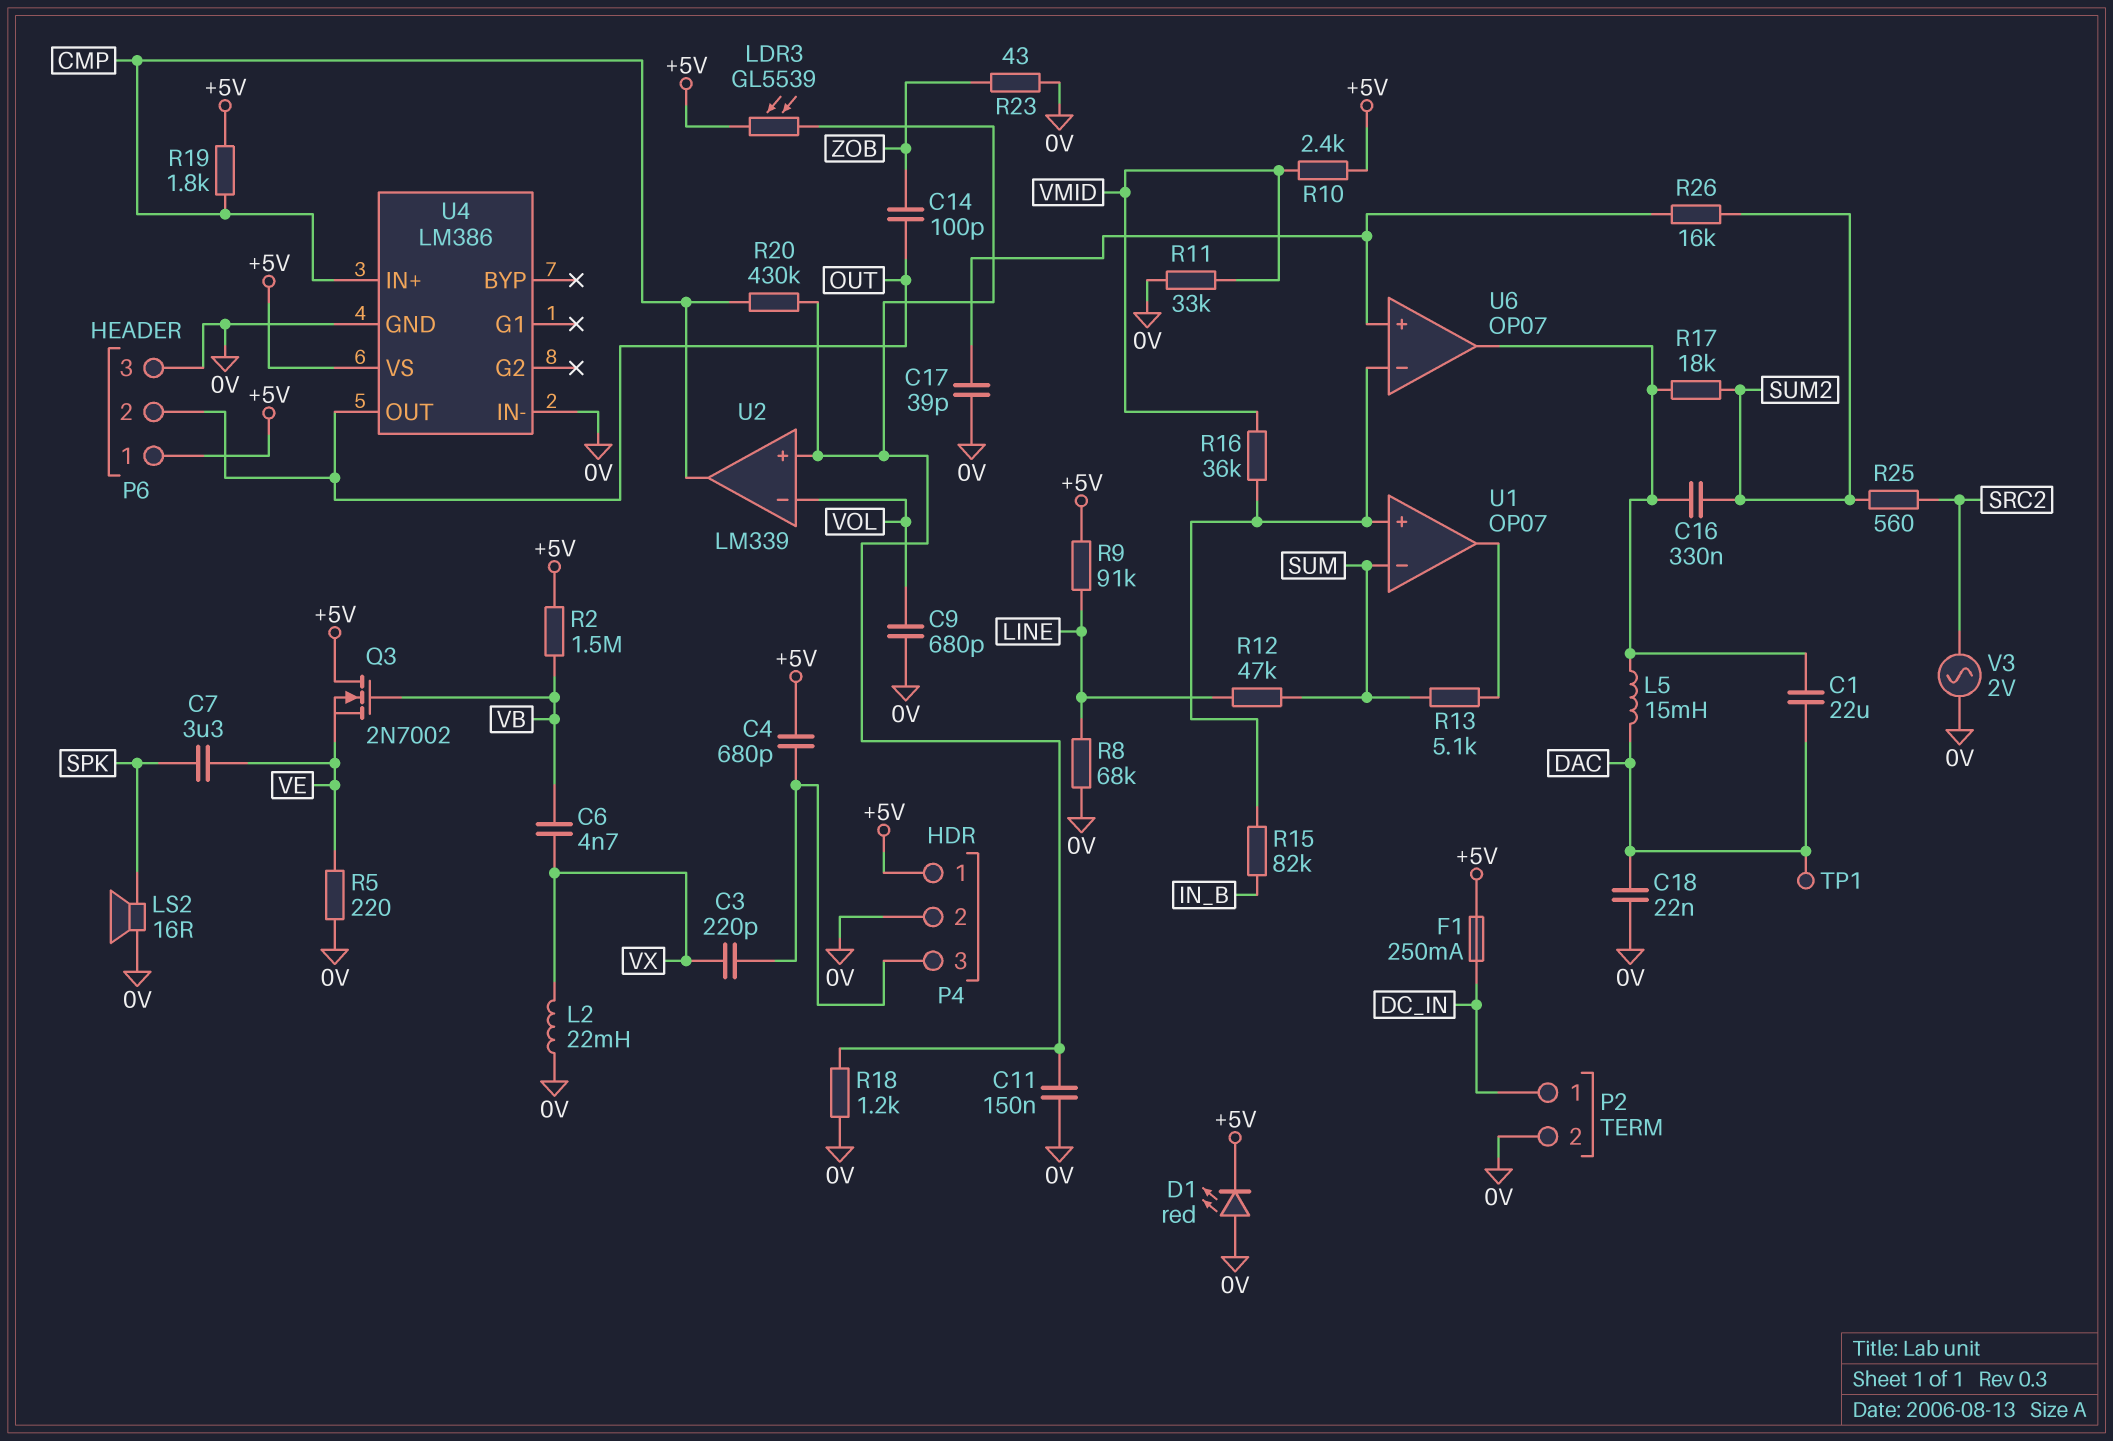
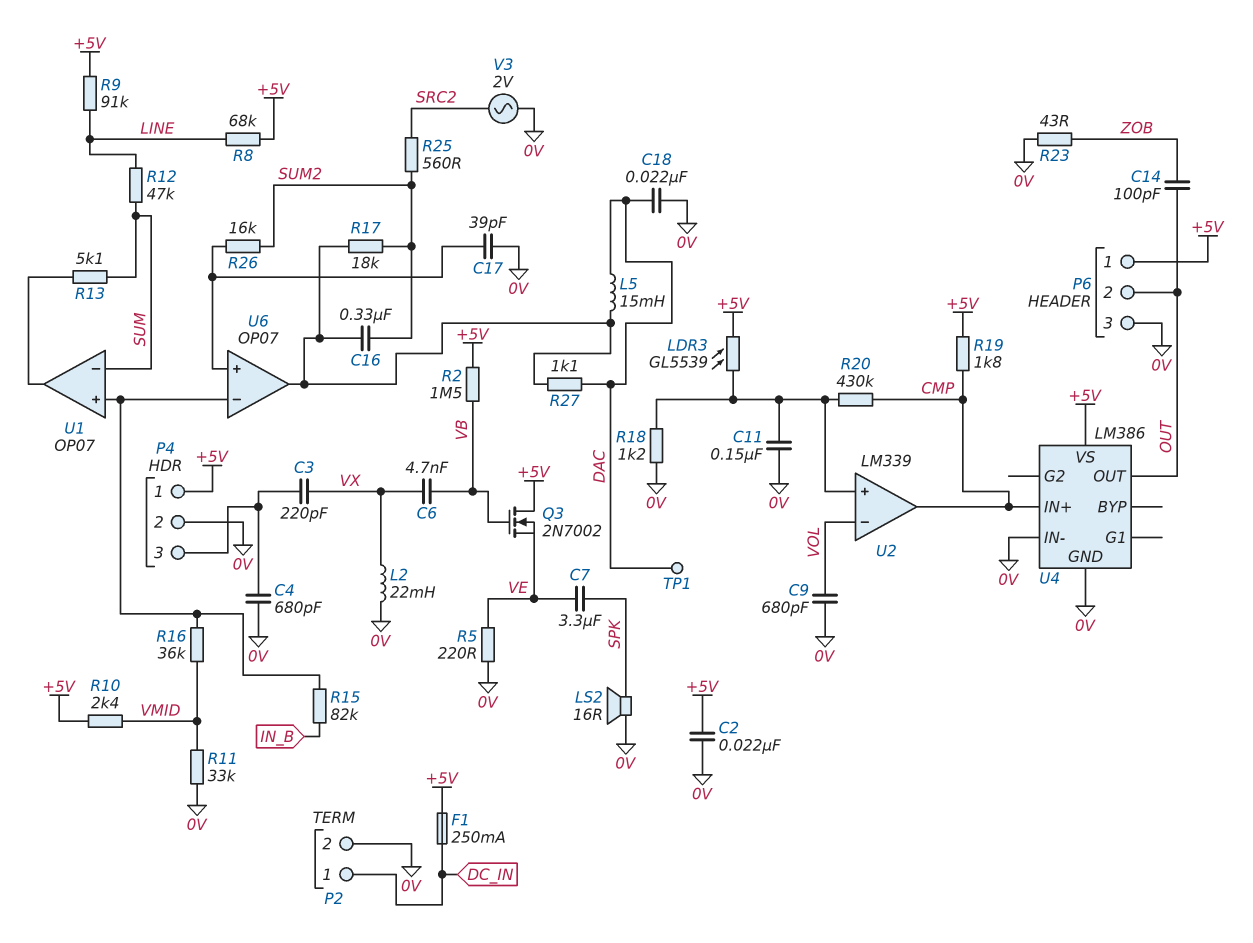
C1: 22uF (DAC, U6/out) -> none
C2: none -> 22nF (+5V, 0V)
C4: 680pF (+5V, P4/3) -> 680pF (0V, P4/3)
D1: LED red (A 0V, K +5V) -> none
R8: 68k (0V, LINE) -> 68k (+5V, LINE)
R27: none -> 1.1k (DAC, U6/out)

